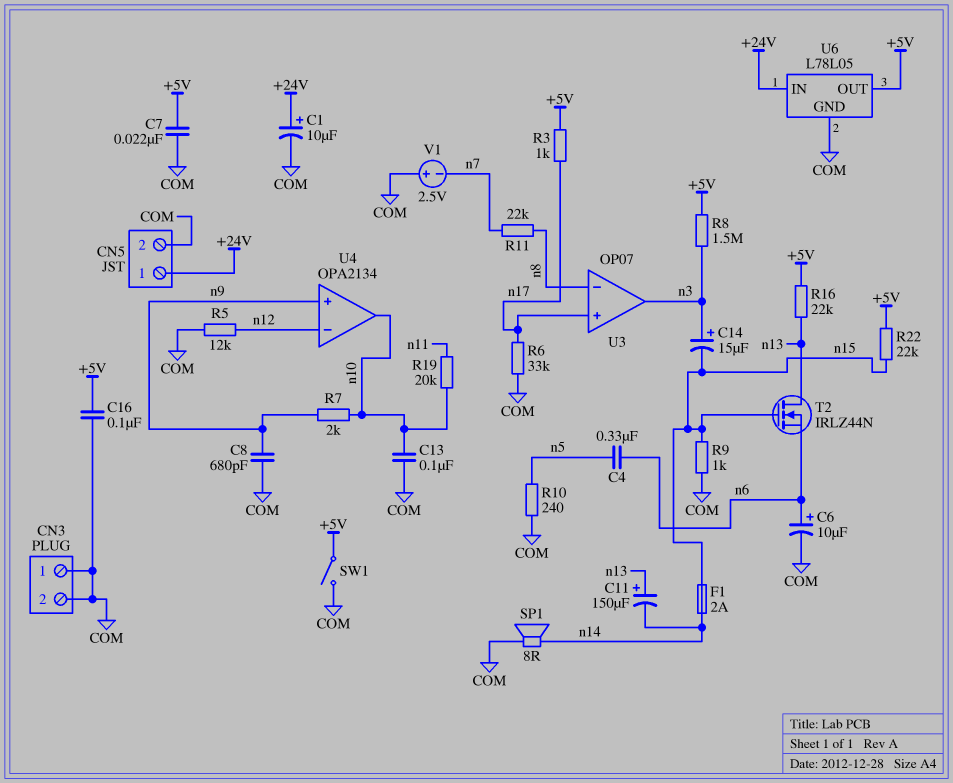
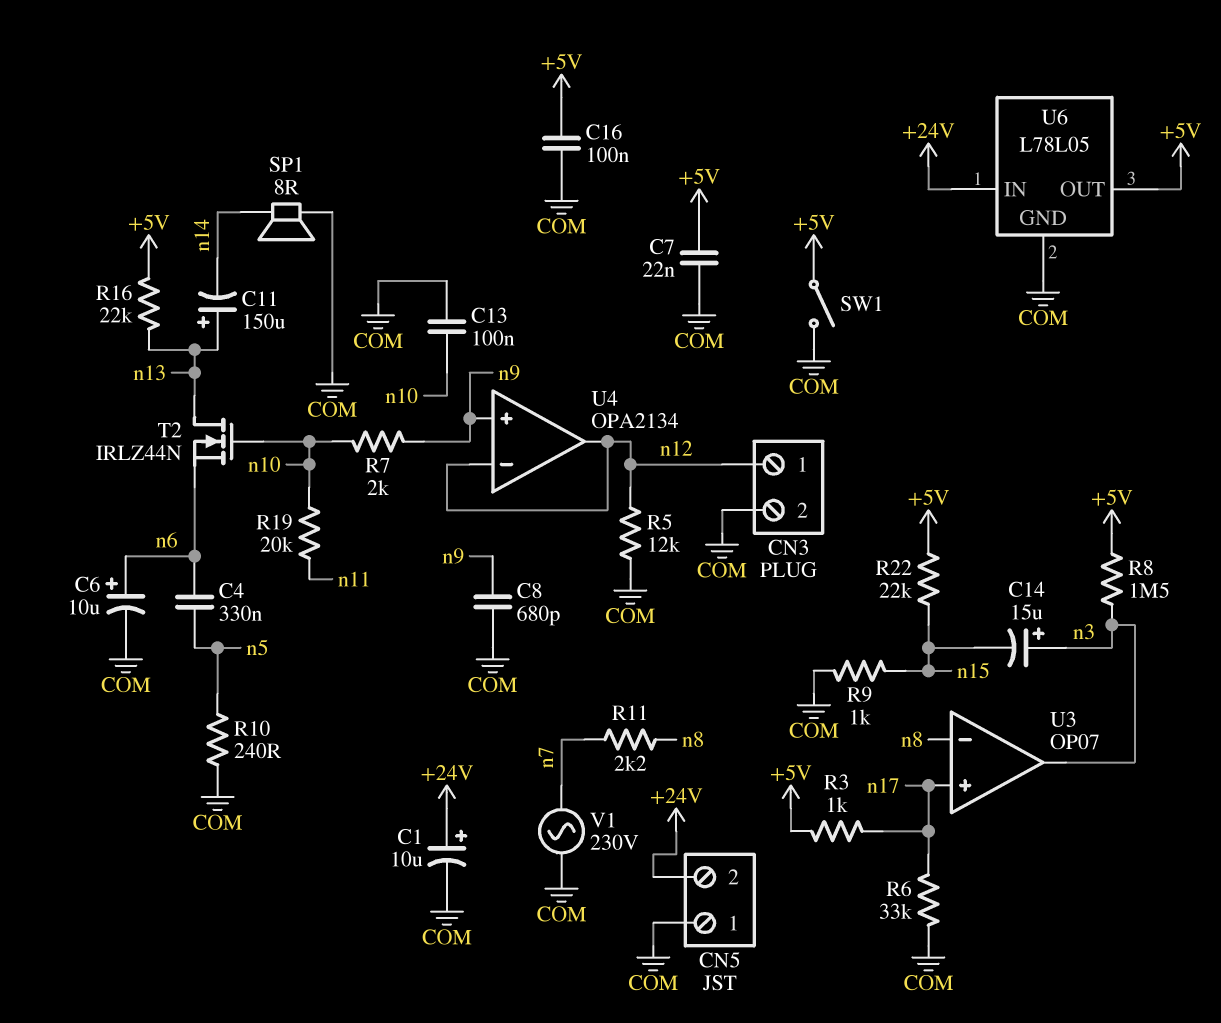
CN3 pin 1: COM -> n12
CN5 pin 1: +24V -> COM
CN5 pin 2: COM -> +24V
F1: 2A (n14, n15) -> none
R11: 22k (n7, n8) -> 2.2k (n7, n8)
T2: NMOS IRLZ44N (G n15, D n13, S n6) -> NMOS IRLZ44N (G n10, D n13, S n6)
U4 pin out: n10 -> n12
V1: 2.5V (plus COM, minus n7) -> AC 230V (COM, n7)

